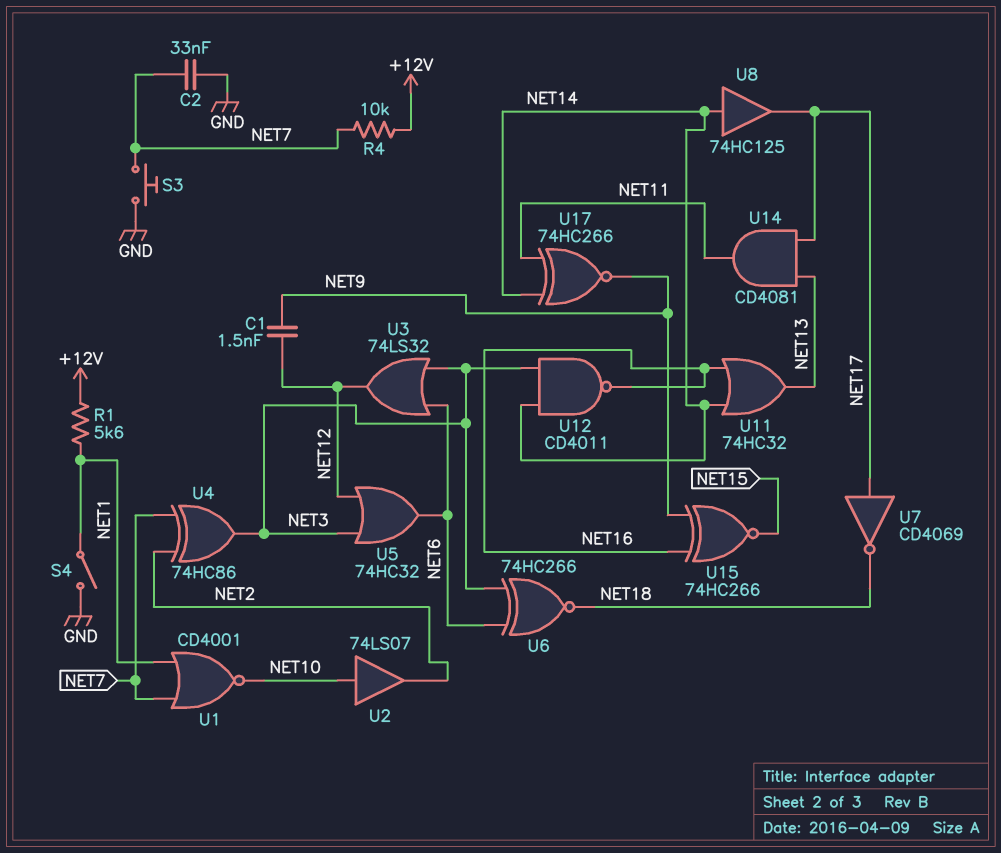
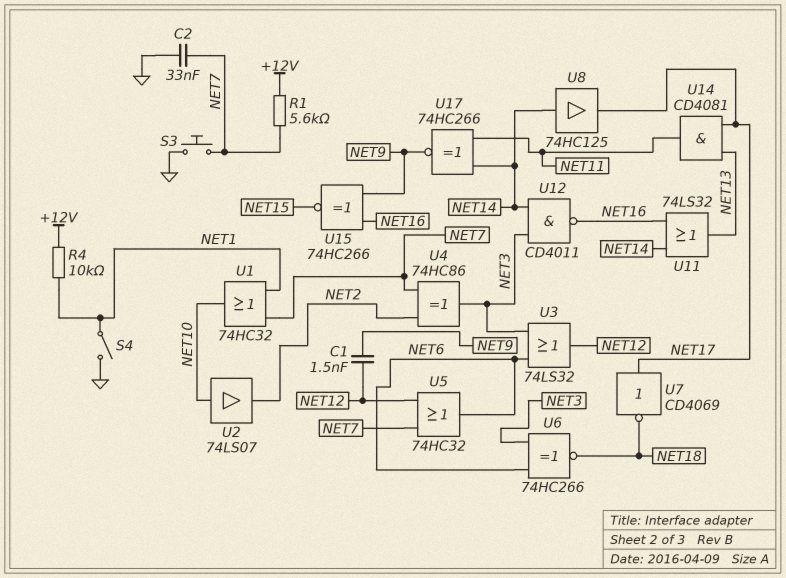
R1: 5.6k (+12V, NET1) -> 5.6k (+12V, NET7)
R4: 10k (+12V, NET7) -> 10k (+12V, NET1)
U1: NOR CD4001 (in NET1, in NET7, out NET10) -> OR 74HC32 (in NET1, in NET7, out NET10)
U5: OR 74HC32 (in NET3, in NET12, out NET6) -> OR 74HC32 (in NET7, in NET12, out NET6)
U11: OR 74HC32 (in NET14, in NET16, out NET13) -> OR 74LS32 (in NET14, in NET16, out NET13)

